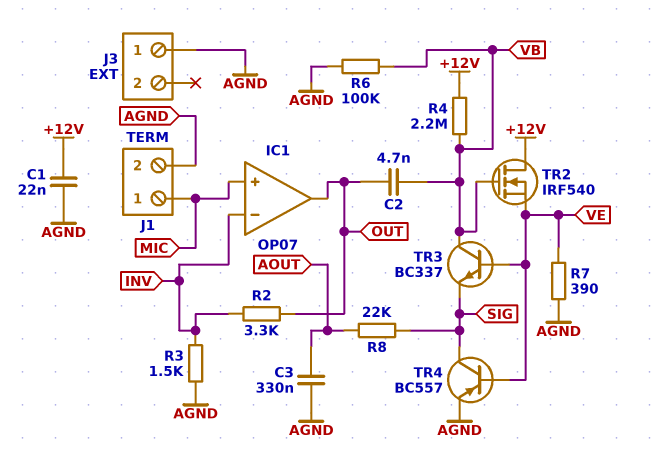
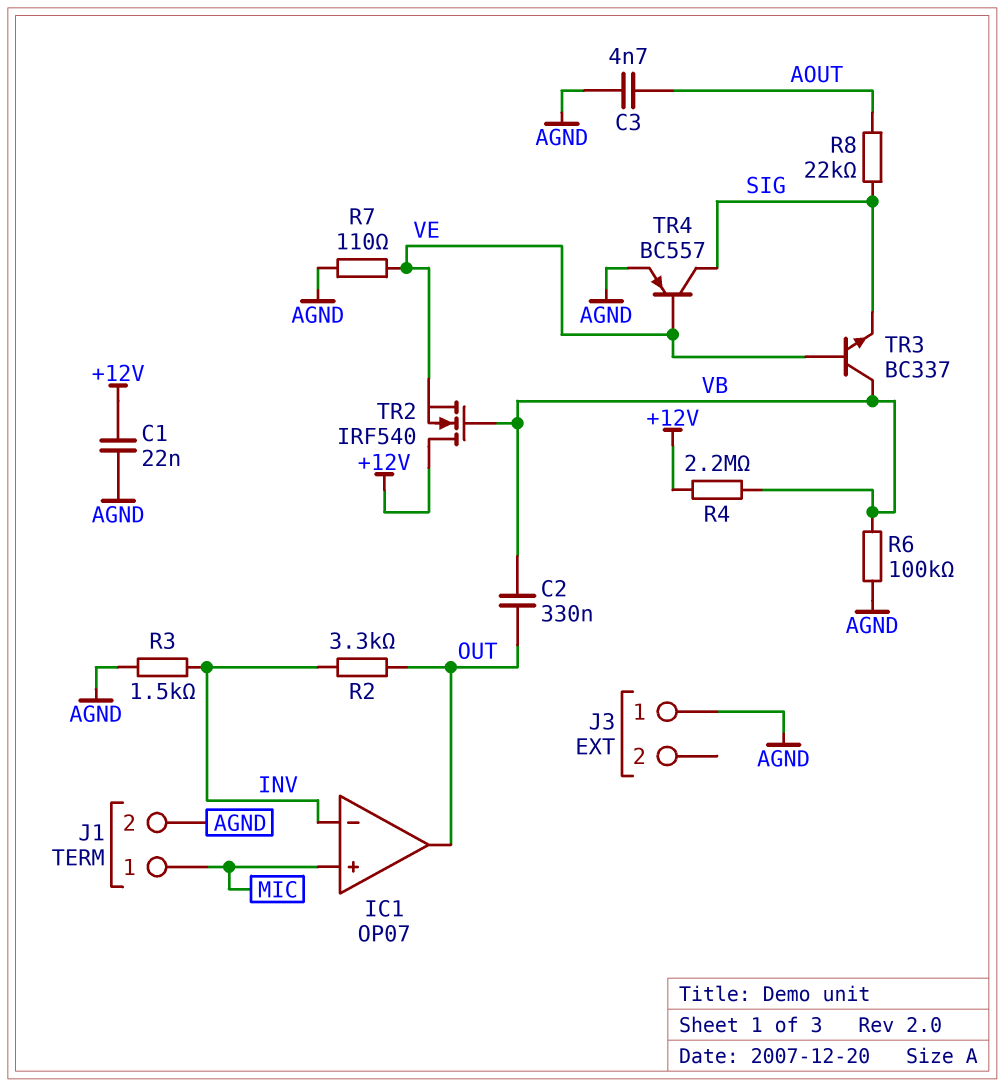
C2: 4.7nF (OUT, VB) -> 330nF (OUT, VB)
C3: 330nF (AGND, AOUT) -> 4.7nF (AGND, AOUT)
R7: 390 (AGND, VE) -> 110 (AGND, VE)

